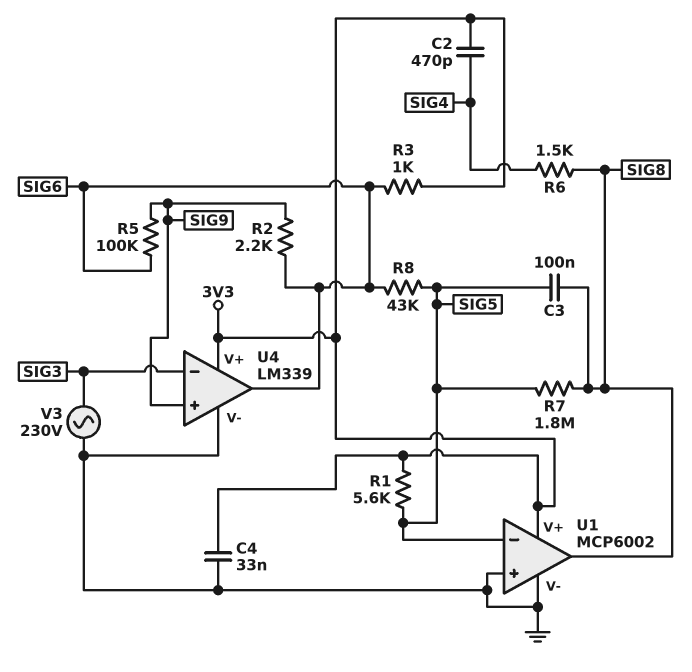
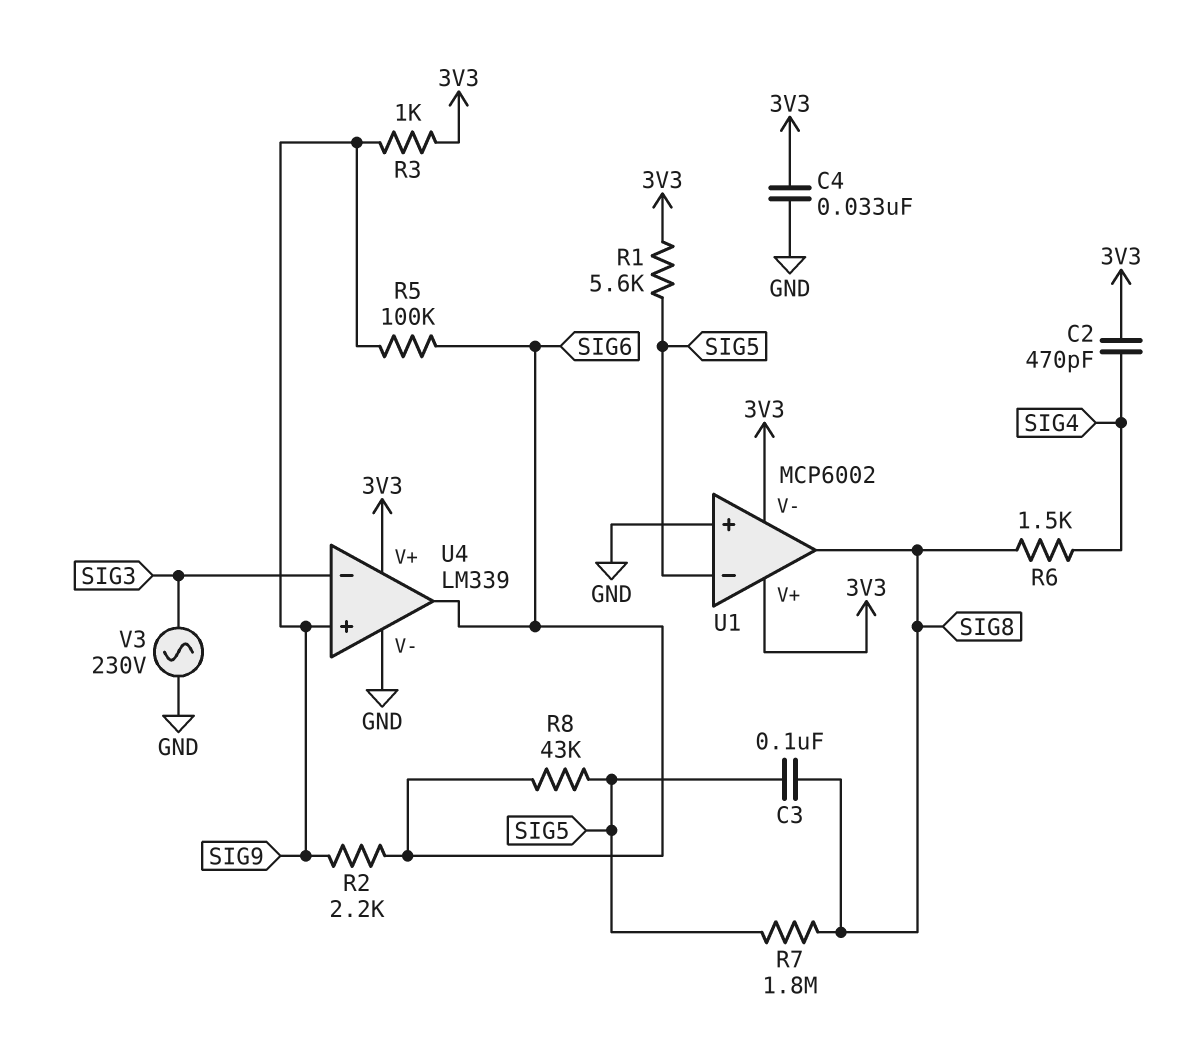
R3: 1k (3V3, SIG6) -> 1k (3V3, SIG9)
U1 pin V-: GND -> 3V3

